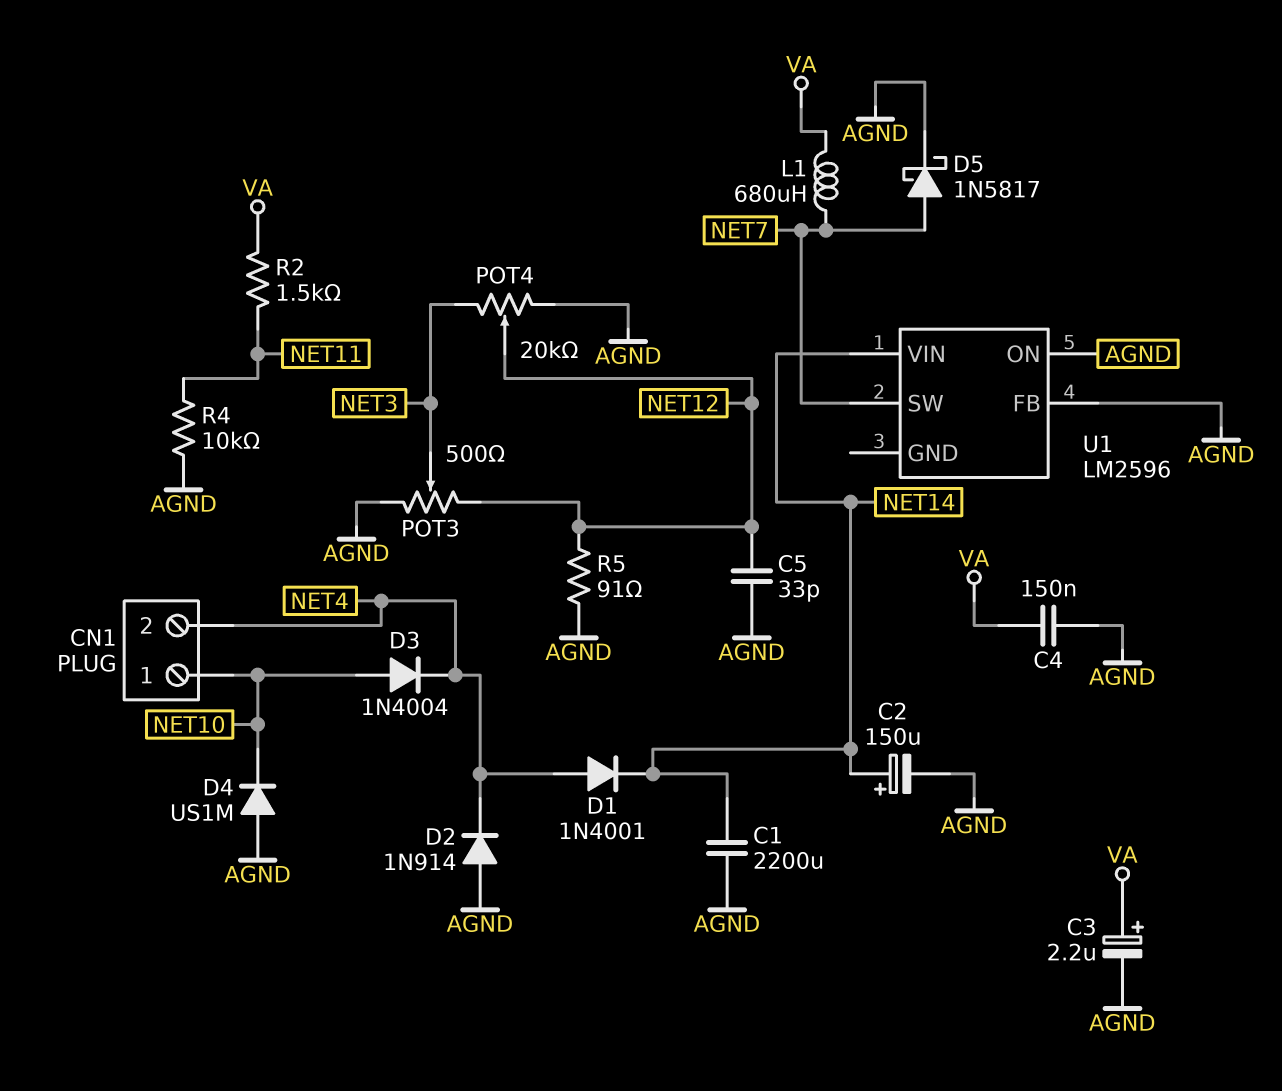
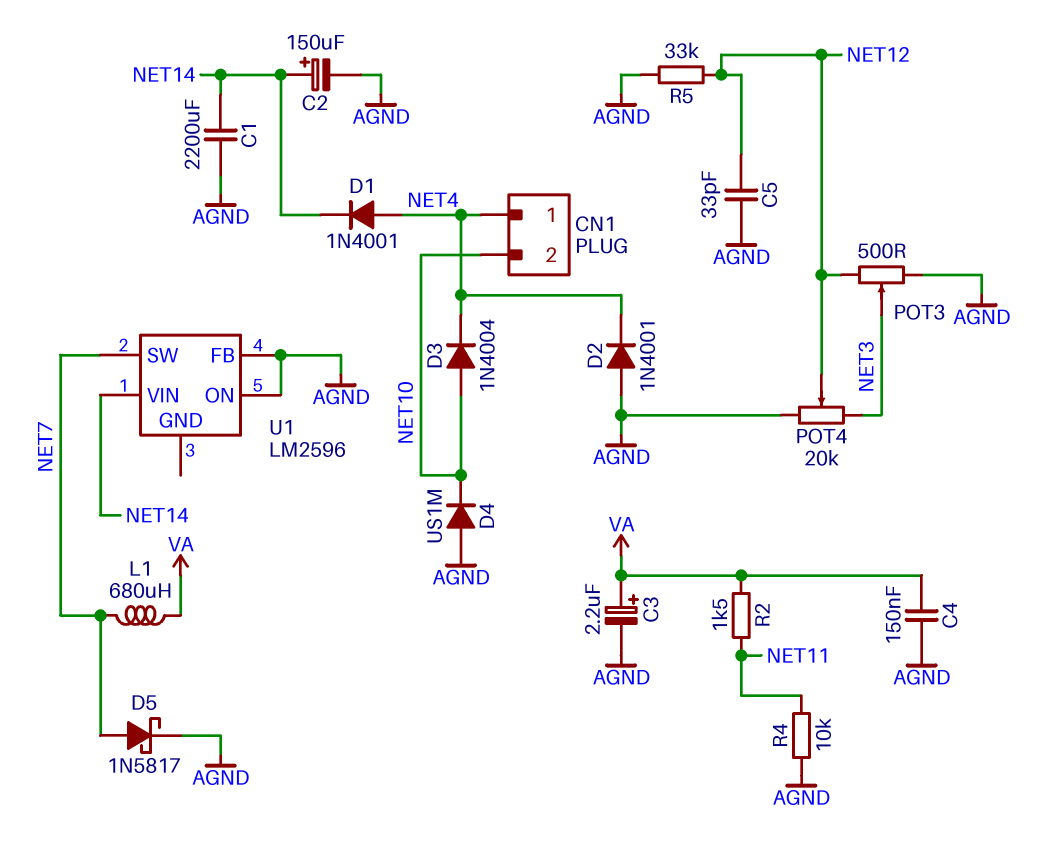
CN1 pin 1: NET10 -> NET4
CN1 pin 2: NET4 -> NET10
D2: diode 1N914 (A AGND, K NET4) -> diode 1N4001 (A AGND, K NET4)
R5: 91 (AGND, NET12) -> 33k (AGND, NET12)

